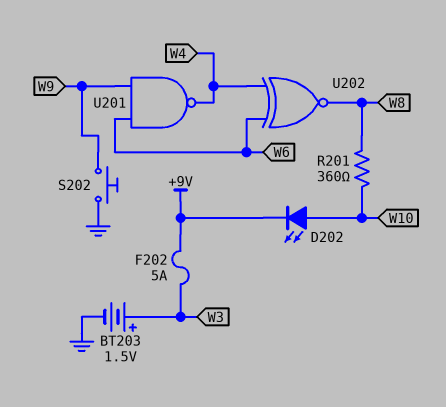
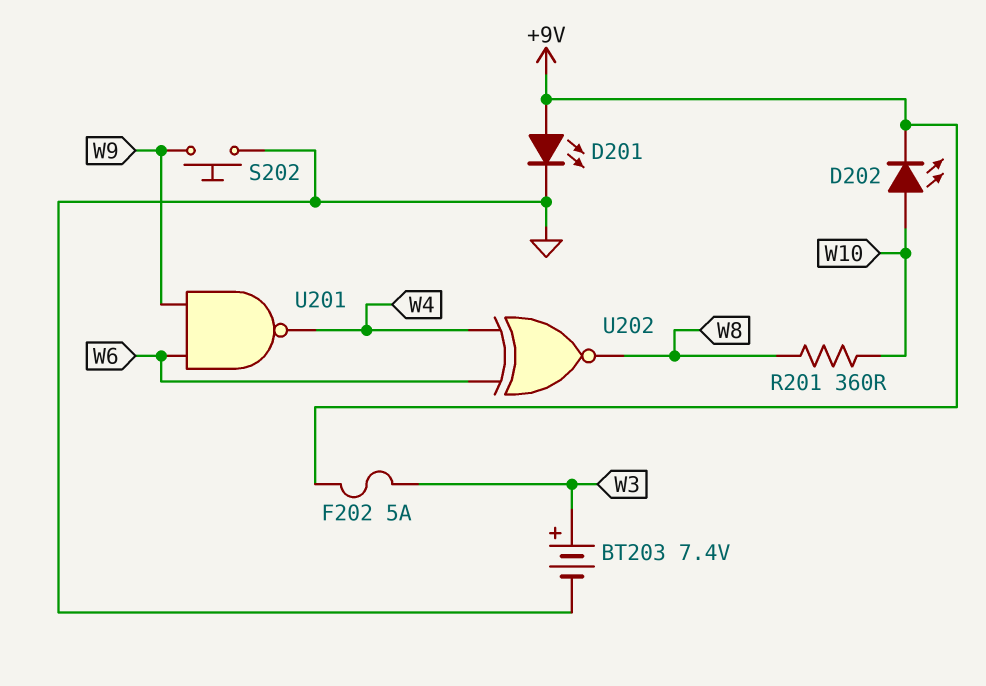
BT203: 1.5V (plus W3, minus GND) -> 7.4V (plus W3, minus GND)
D201: none -> LED (A +9V, K GND)

